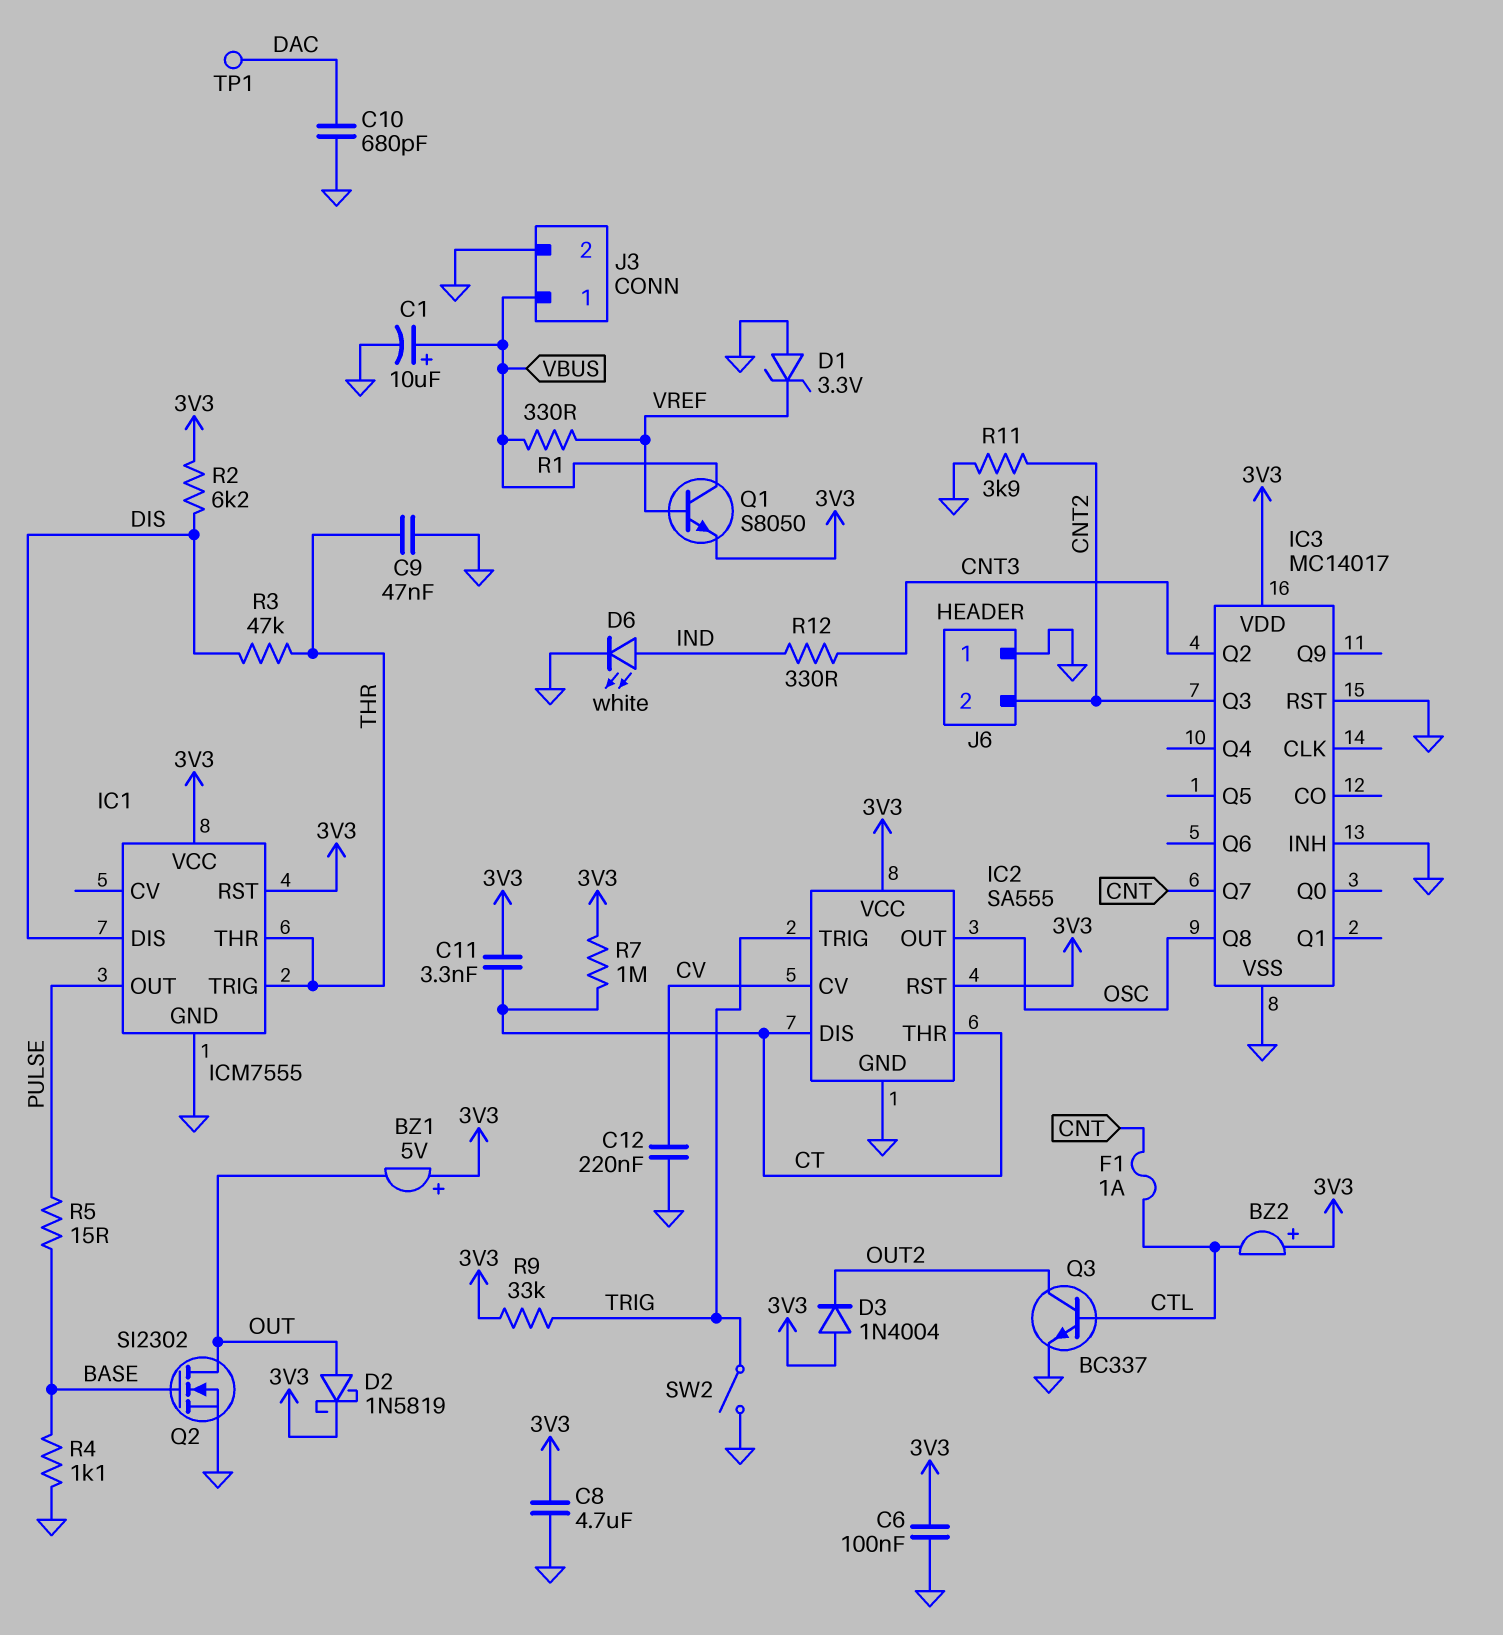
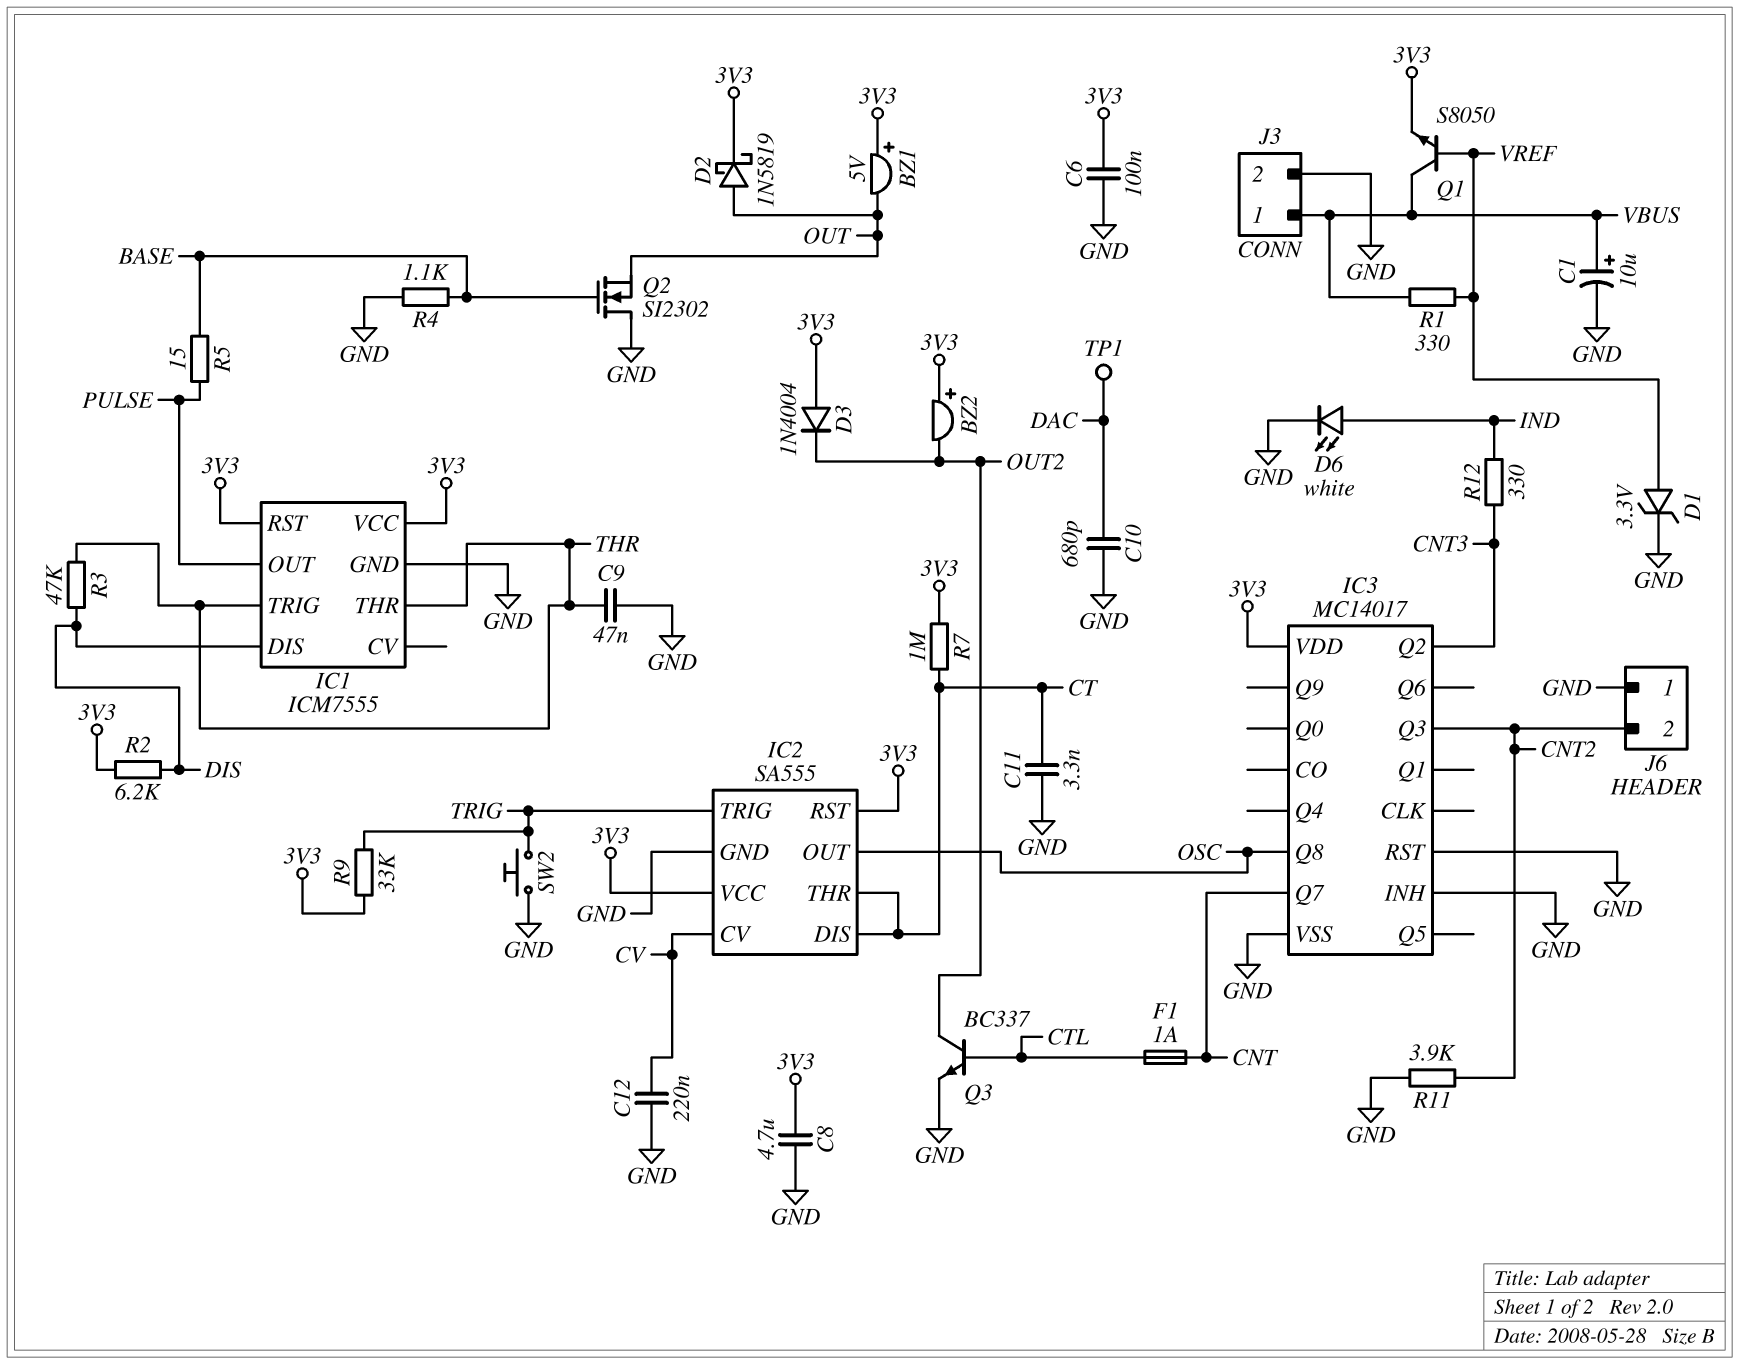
BZ2: buzzer (plus 3V3, minus CTL) -> buzzer (plus 3V3, minus OUT2)
C11: 3.3nF (3V3, CT) -> 3.3nF (CT, GND)
D1: zener 3.3V (A GND, K VREF) -> zener 3.3V (A VREF, K GND)
Q2: NMOS SI2302 (G BASE, D OUT, S GND) -> NMOS SI2302 (G BASE, D GND, S OUT)
SW2: switch (GND, TRIG) -> button (GND, TRIG)

